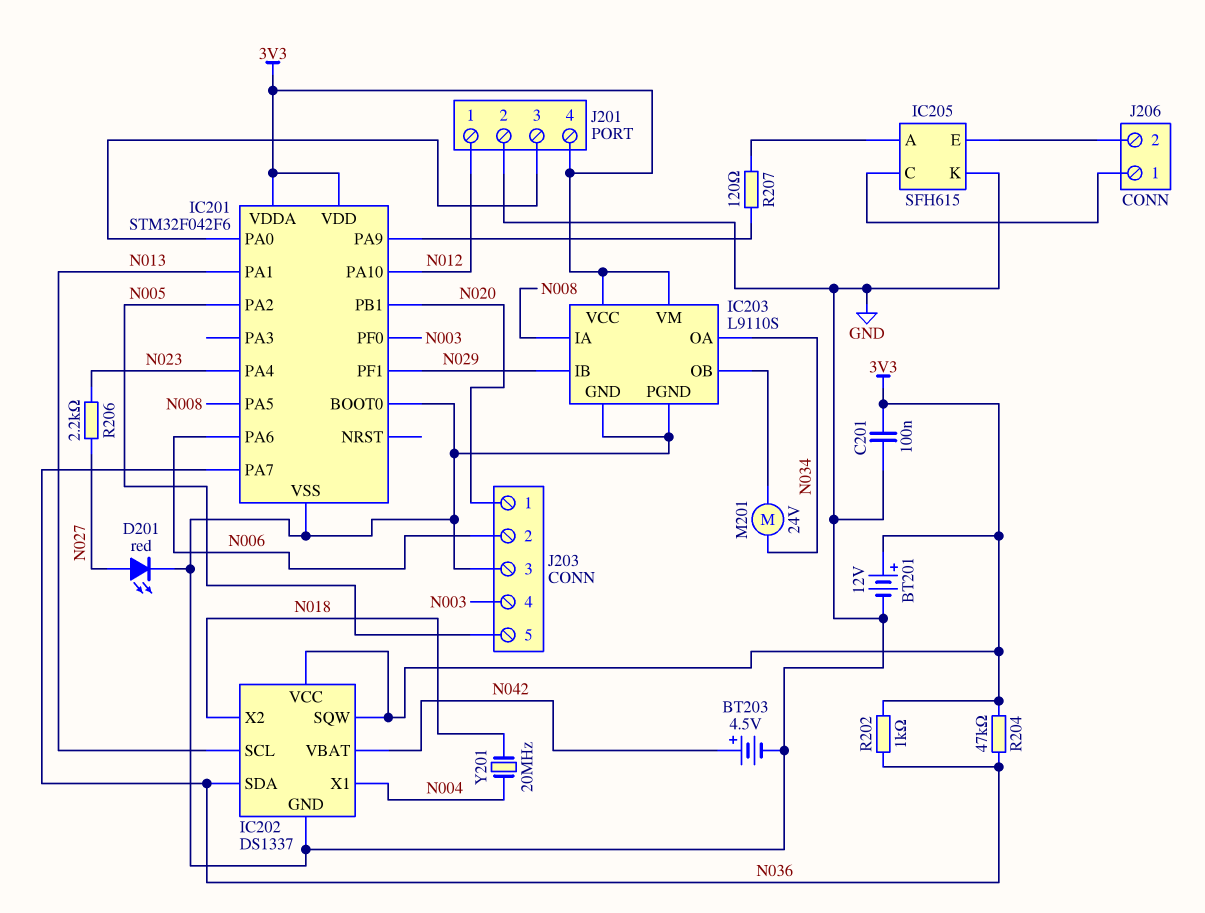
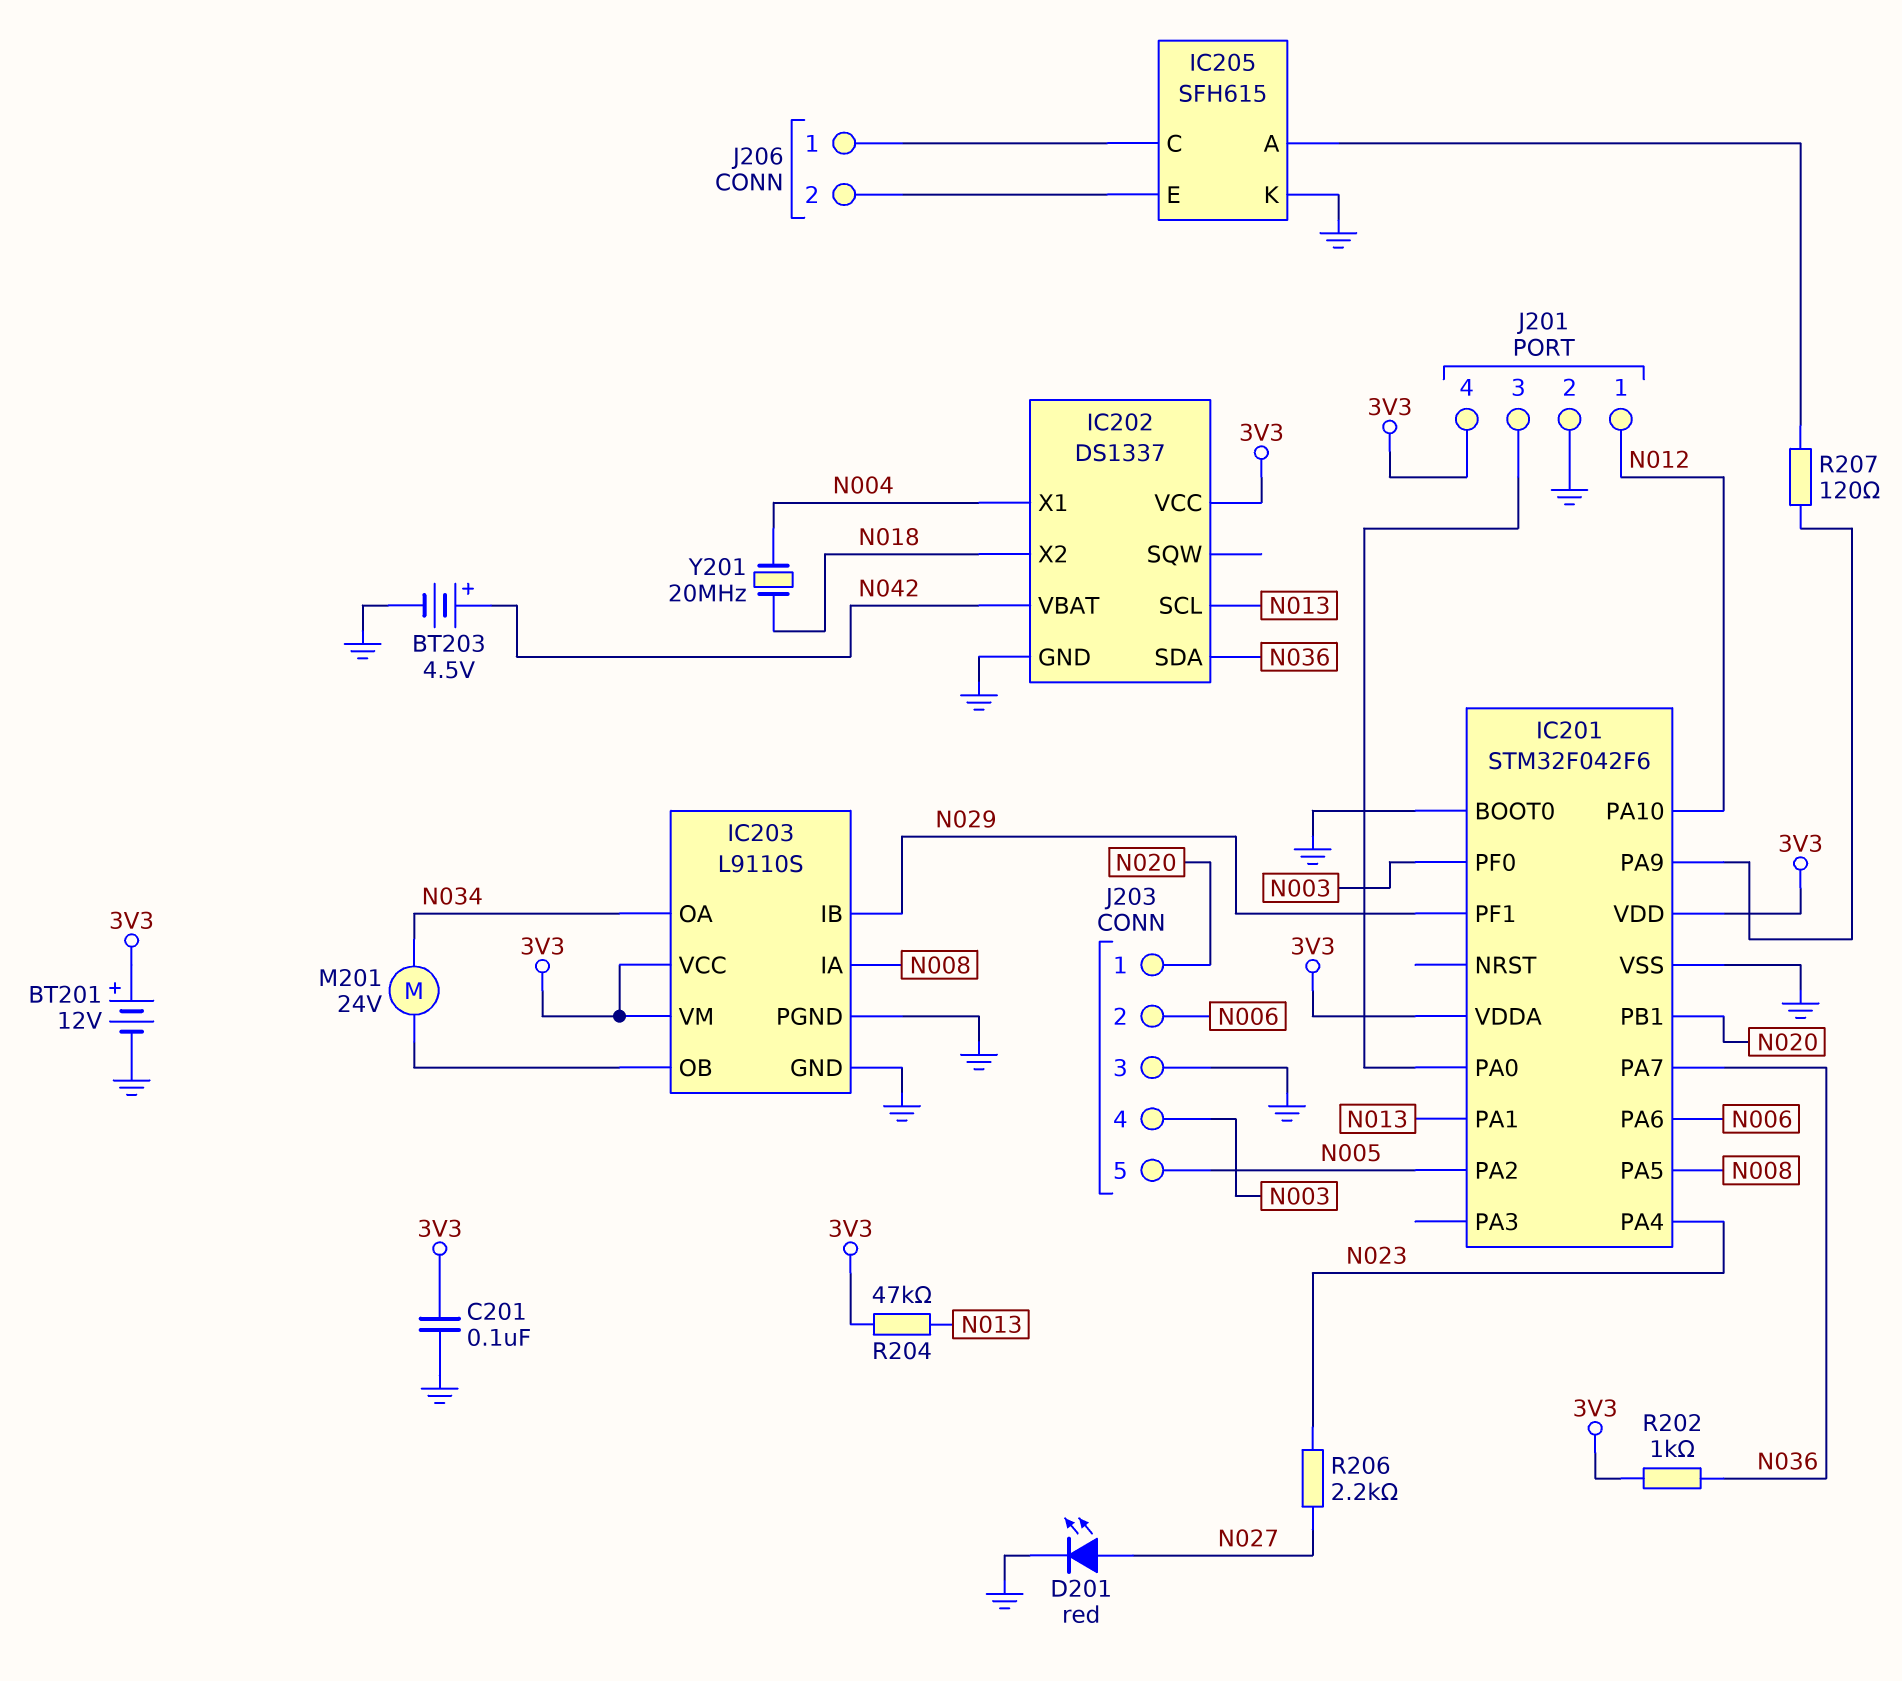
IC202 pin SQW: 3V3 -> none
R204: 47k (3V3, N036) -> 47k (3V3, N013)

